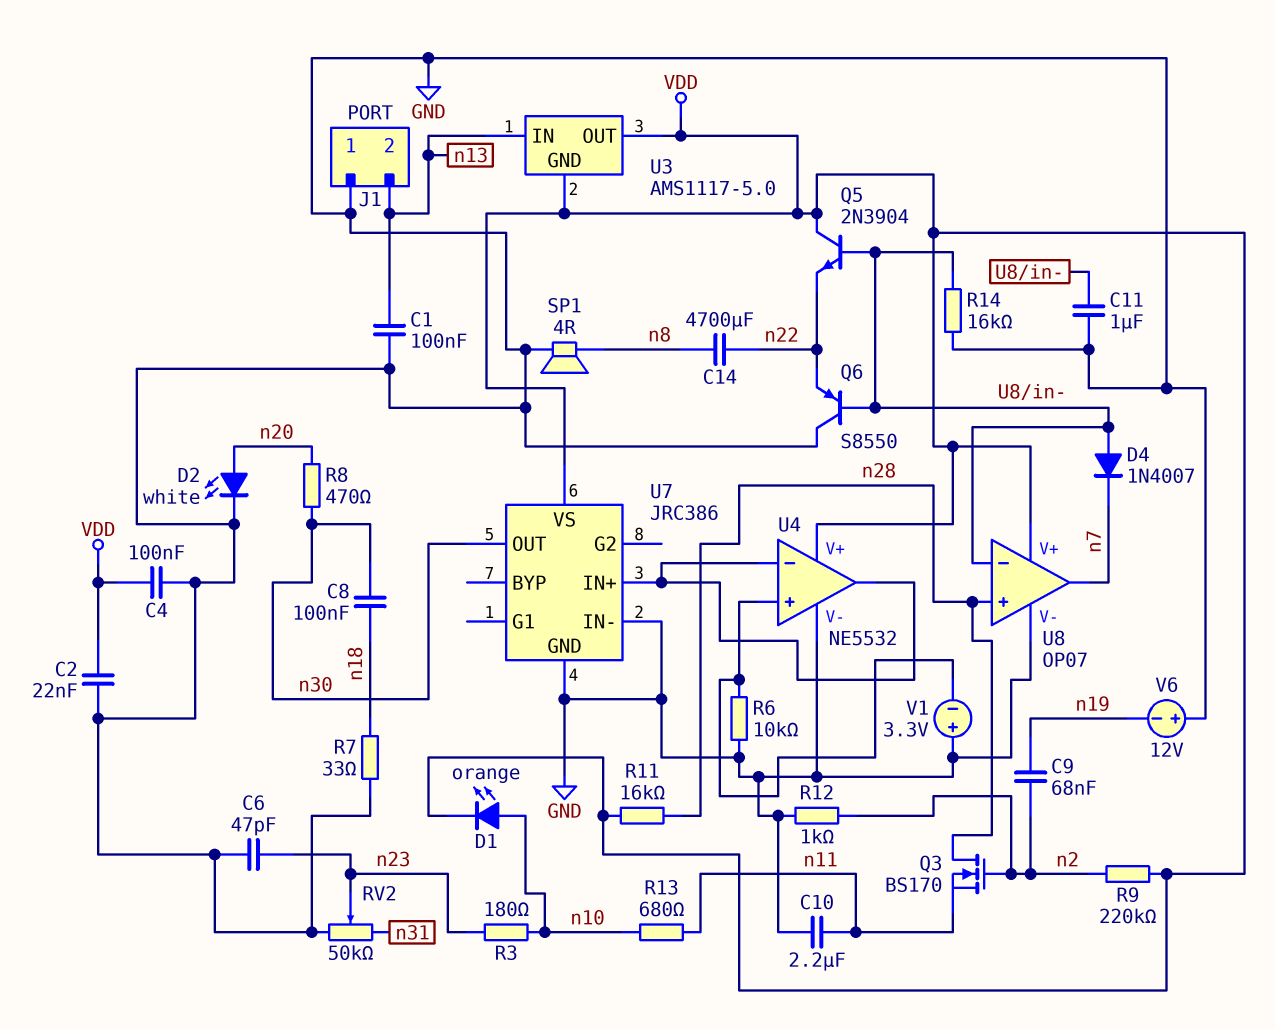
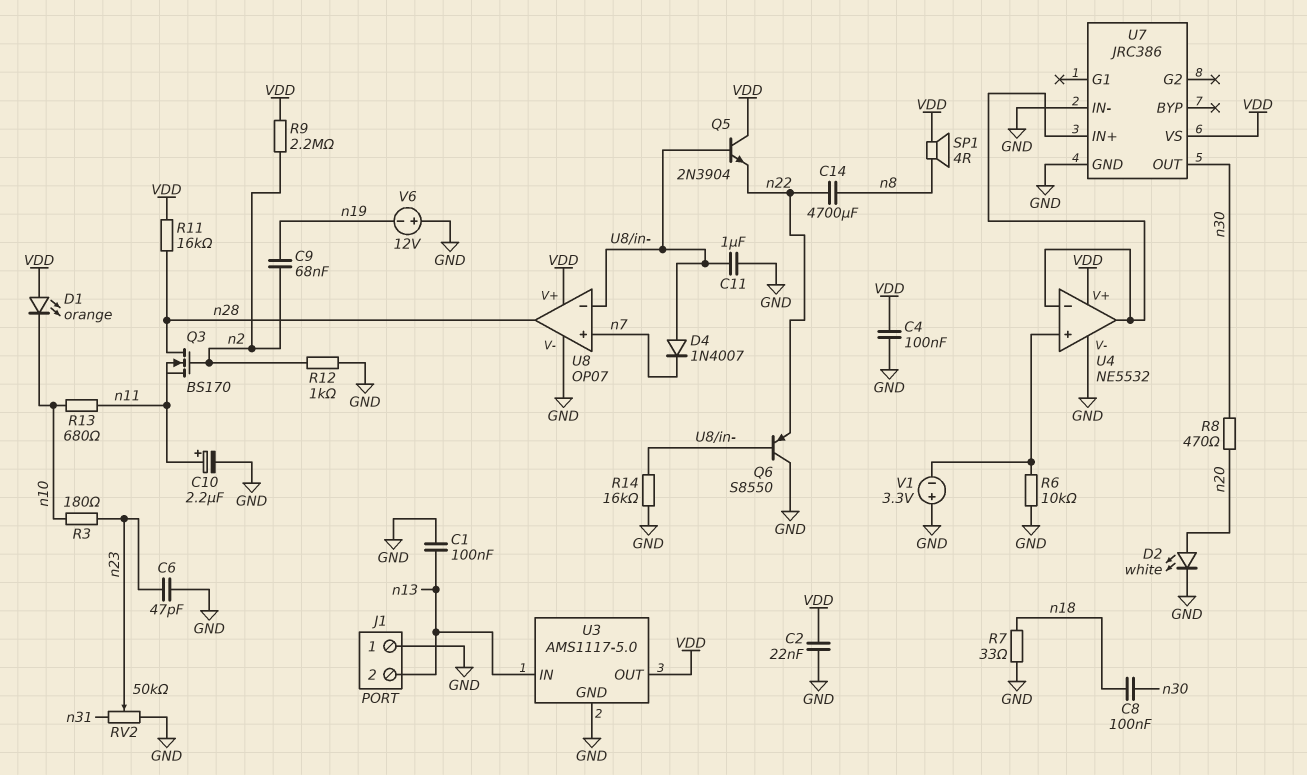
C10: 2.2uF (GND, n11) -> 2.2uF (plus n11, minus GND)
D1: LED orange (A n10, K VDD) -> LED orange (A VDD, K n10)
R9: 220k (VDD, n2) -> 2.2M (VDD, n2)
SP1: speaker 4R (GND, n8) -> speaker 4R (VDD, n8)
U3 pin GND: VDD -> GND
U8 pin in+: n28 -> n7
U8 pin out: n7 -> n28

